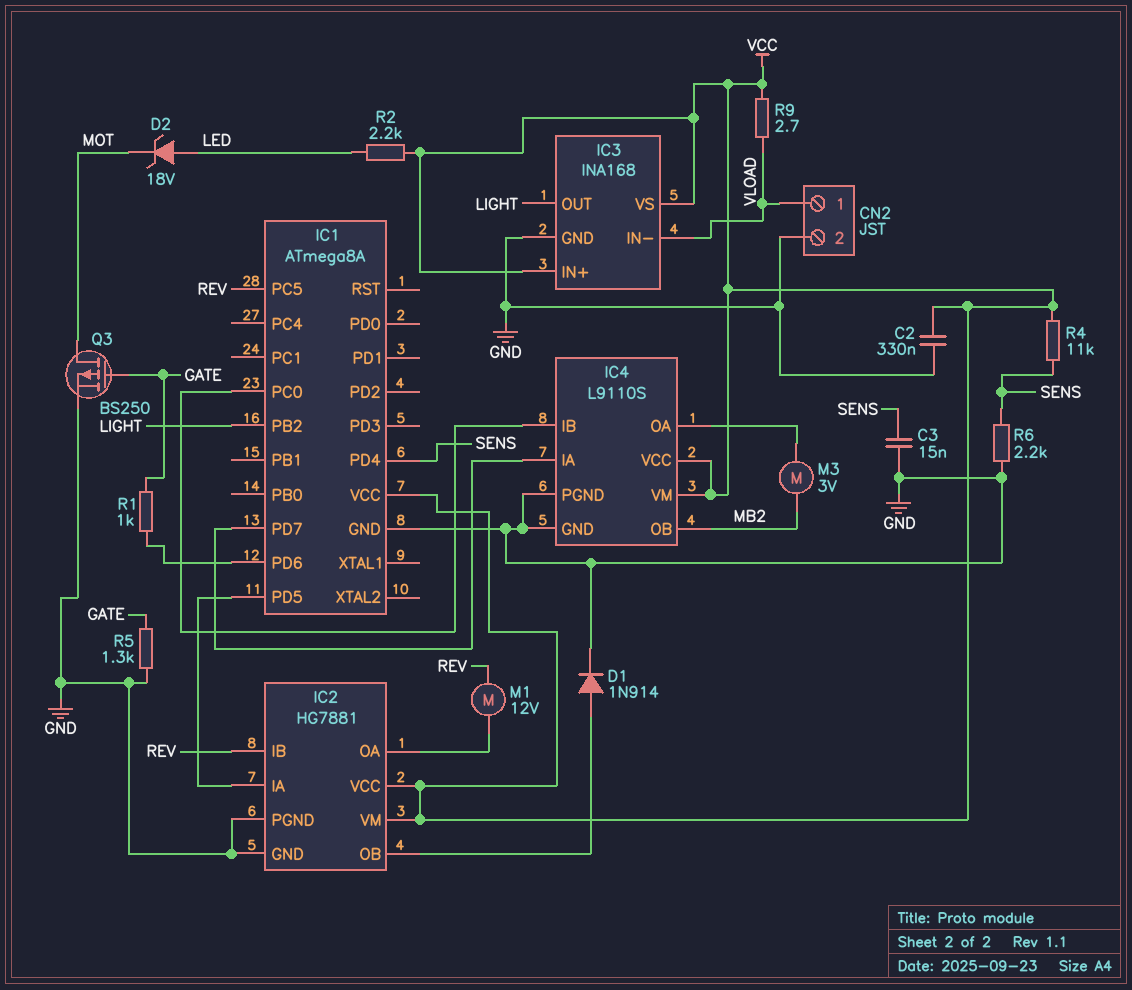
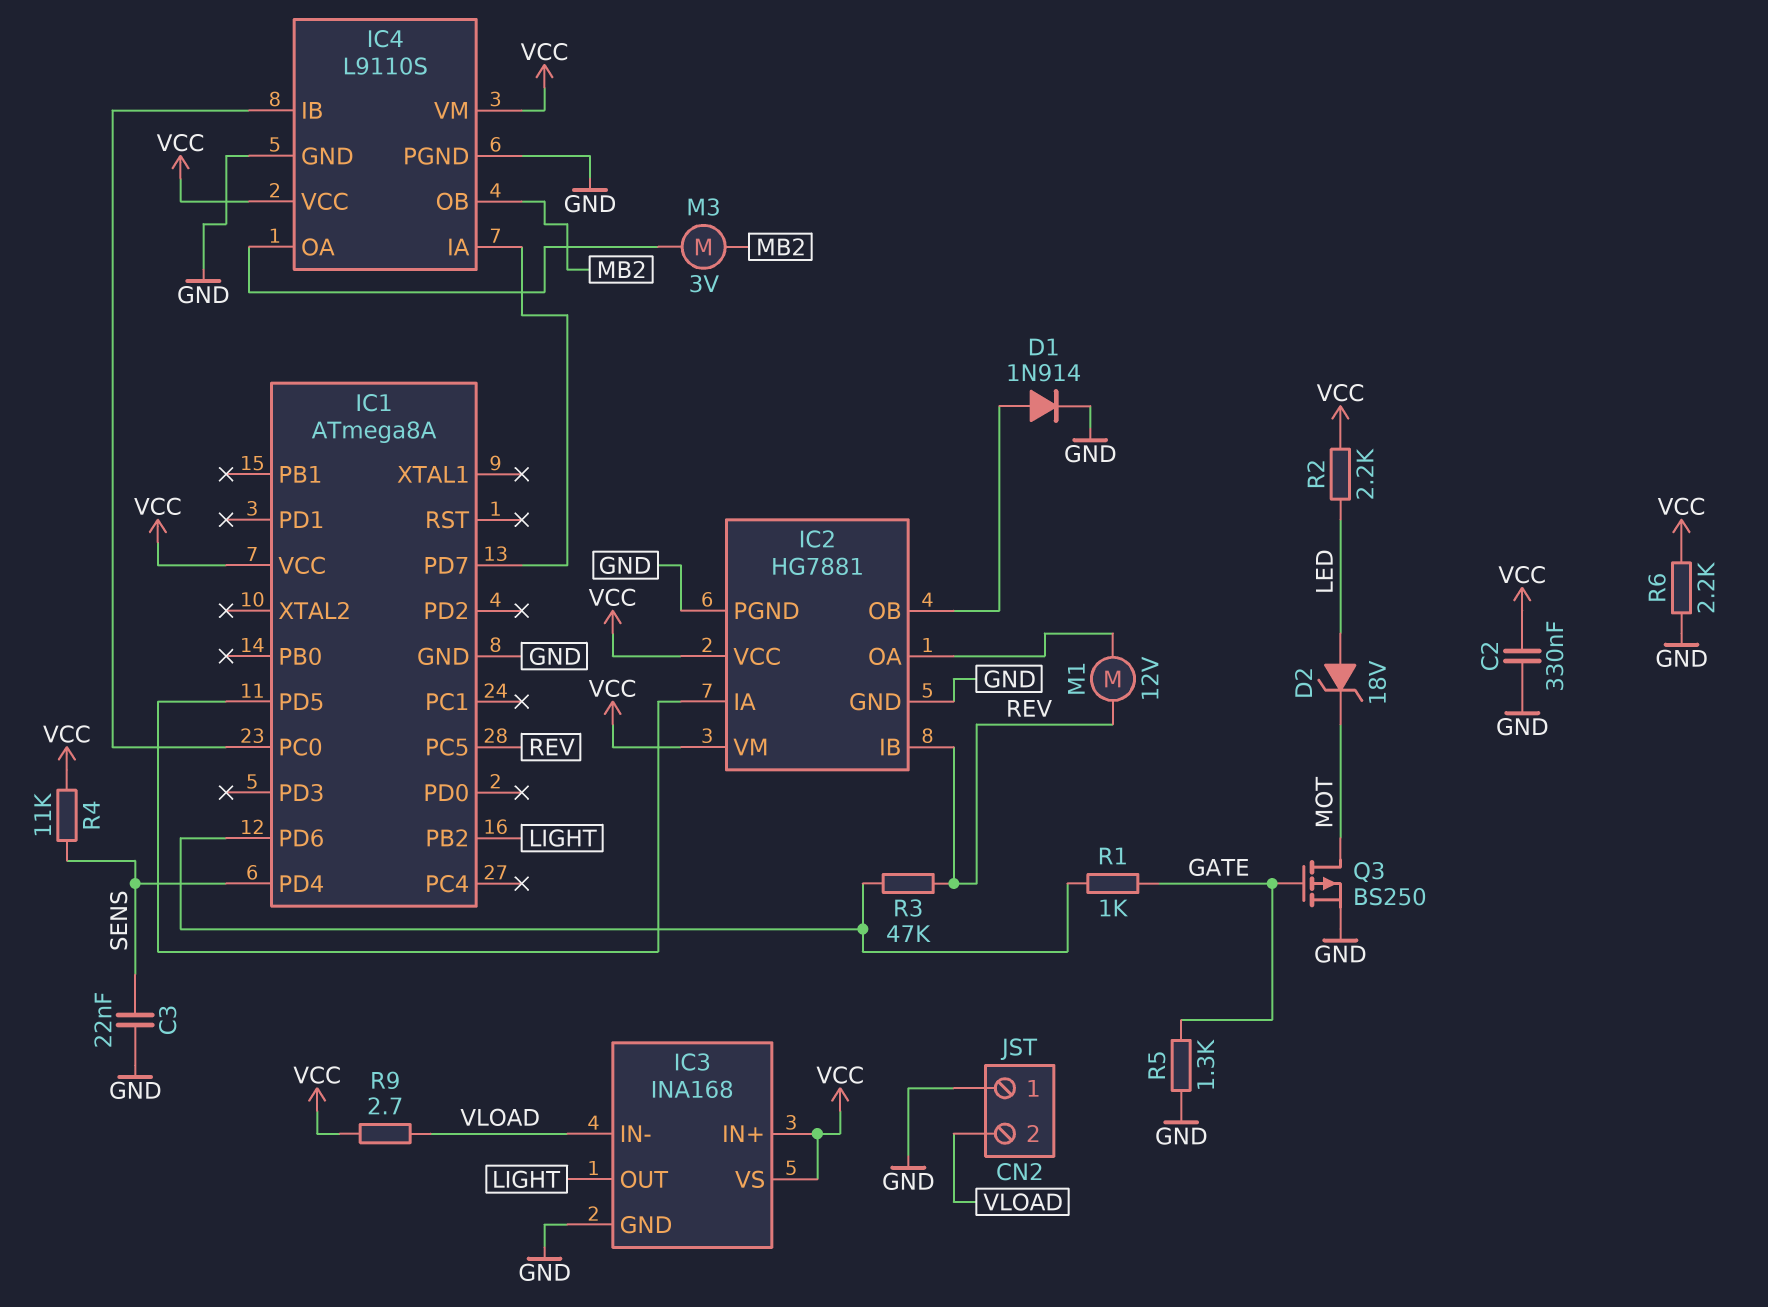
C3: 15nF (GND, SENS) -> 22nF (GND, SENS)
CN2 pin 1: VLOAD -> GND
CN2 pin 2: GND -> VLOAD
R3: none -> 47k (IC1/PD6, REV)
R6: 2.2k (GND, SENS) -> 2.2k (GND, VCC)

